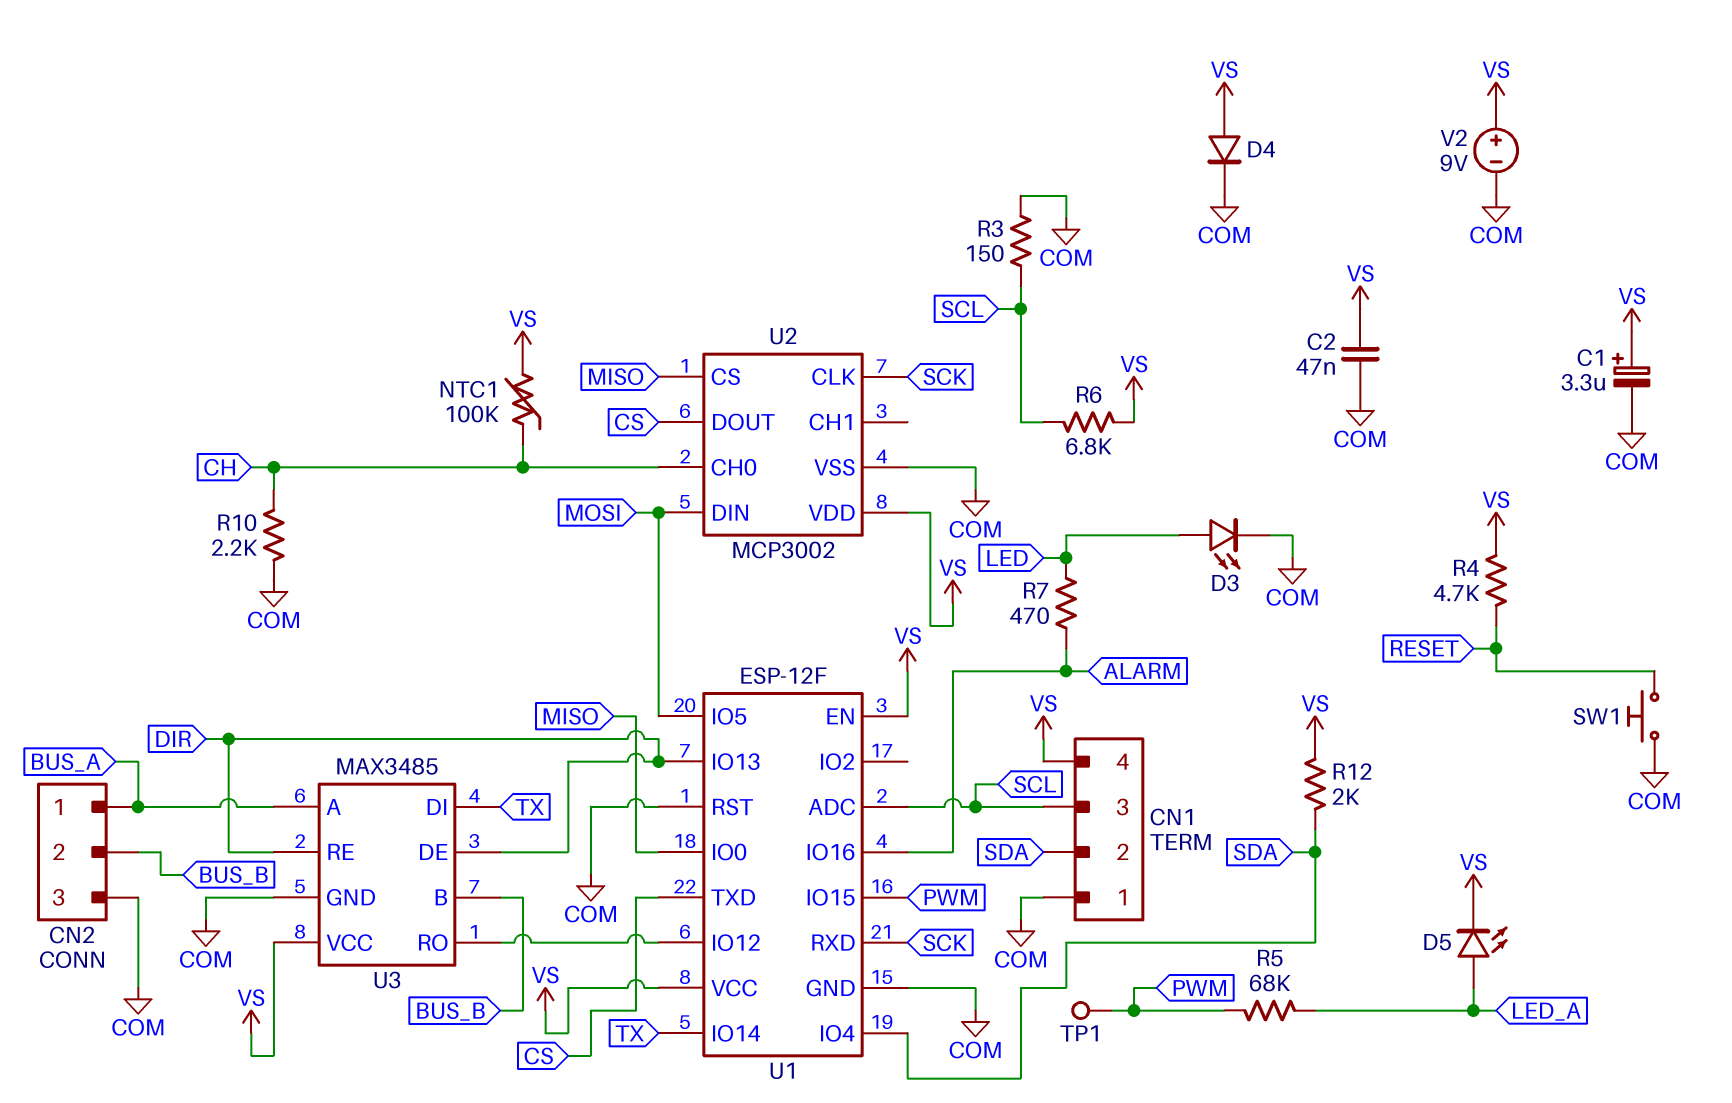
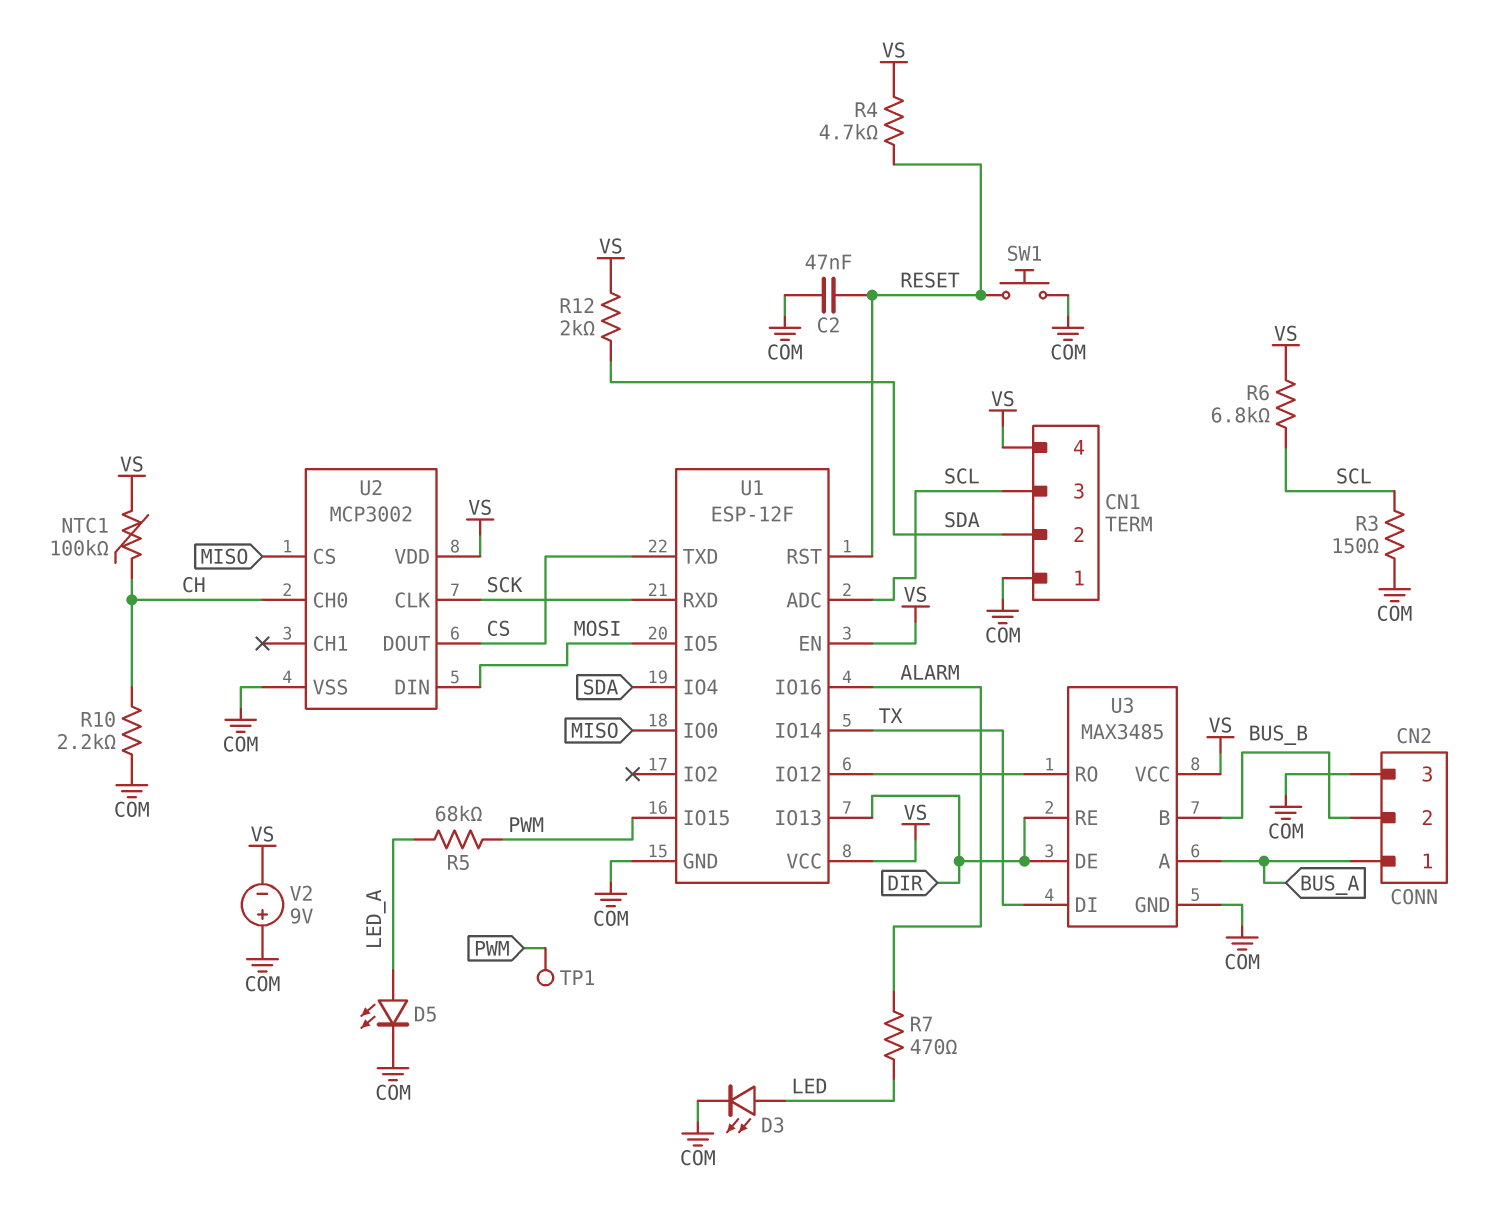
C1: 3.3uF (plus VS, minus COM) -> none
C2: 47nF (COM, VS) -> 47nF (COM, RESET)
D4: diode (A VS, K COM) -> none
D5: LED (A LED_A, K VS) -> LED (A LED_A, K COM)
U1 pin RST: COM -> RESET
V2: 9V (plus VS, minus COM) -> 9V (plus COM, minus VS)

